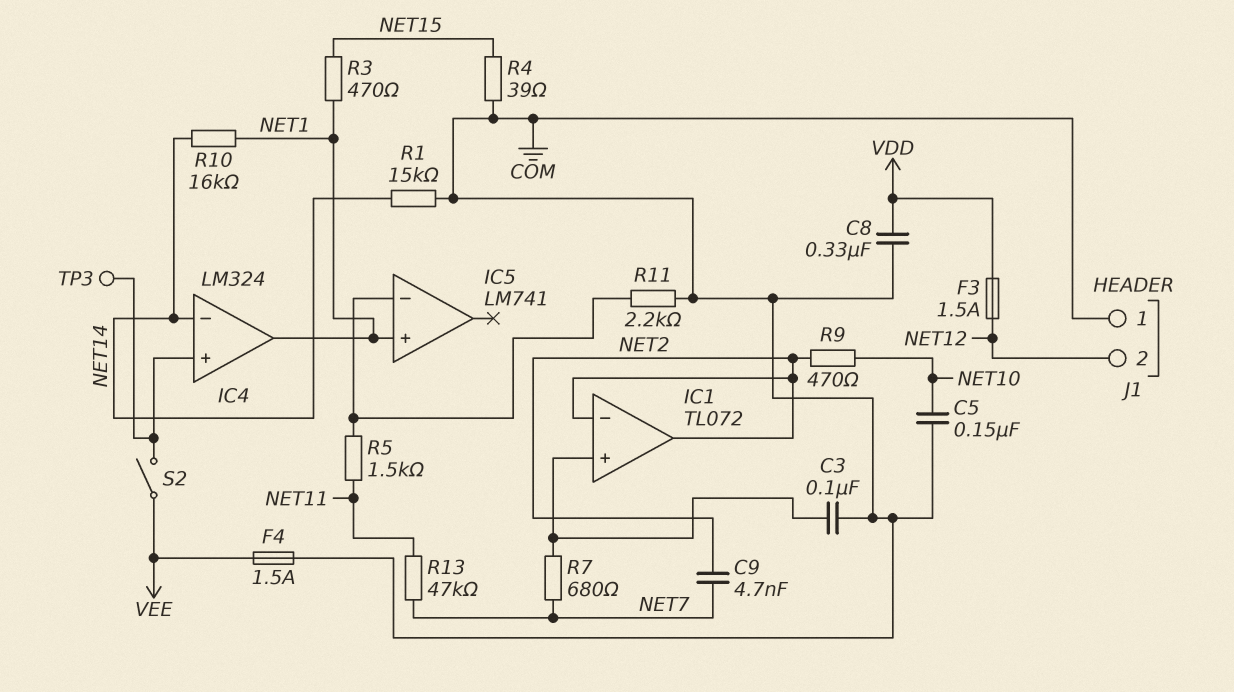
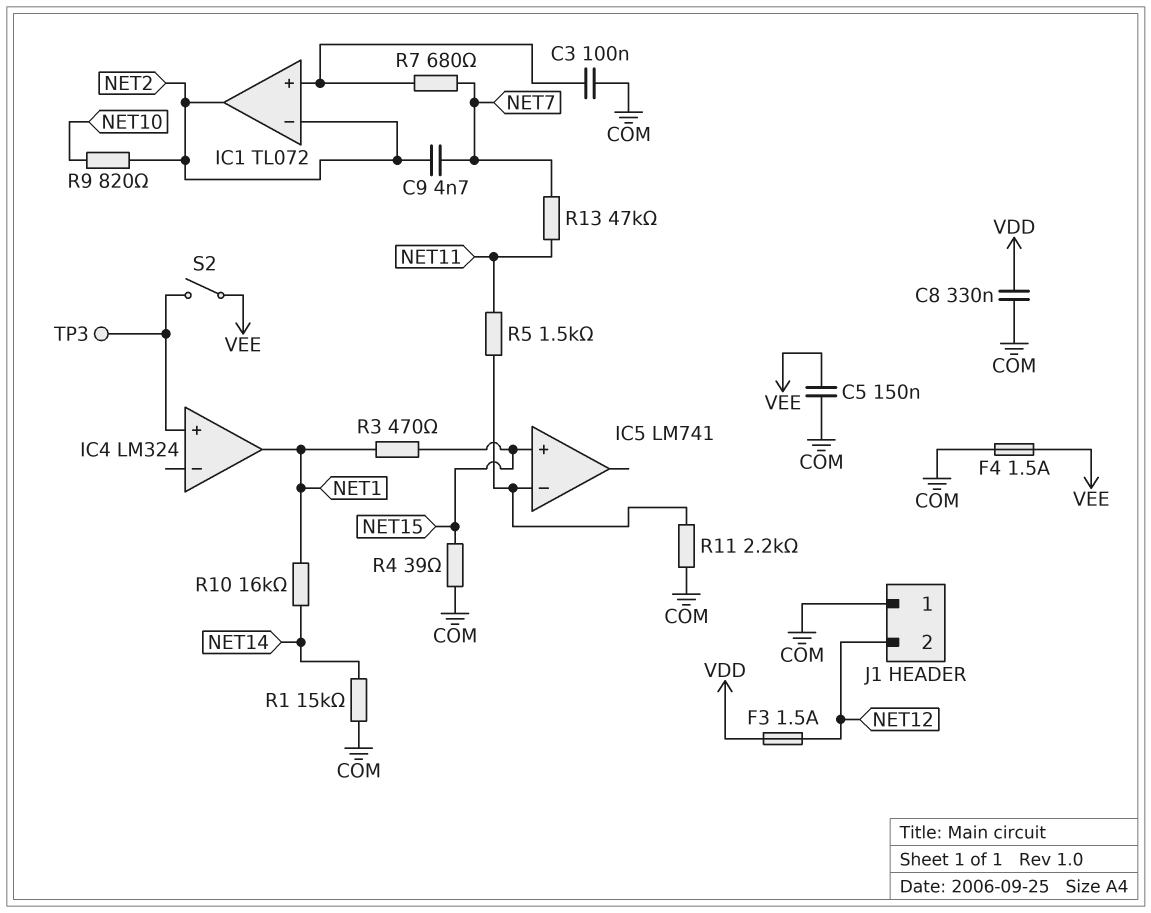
C5: 150nF (COM, NET10) -> 150nF (COM, VEE)
IC4 pin in-: NET14 -> none
IC5 pin in+: NET1 -> NET15
R9: 470 (NET2, NET10) -> 820 (NET2, NET10)

